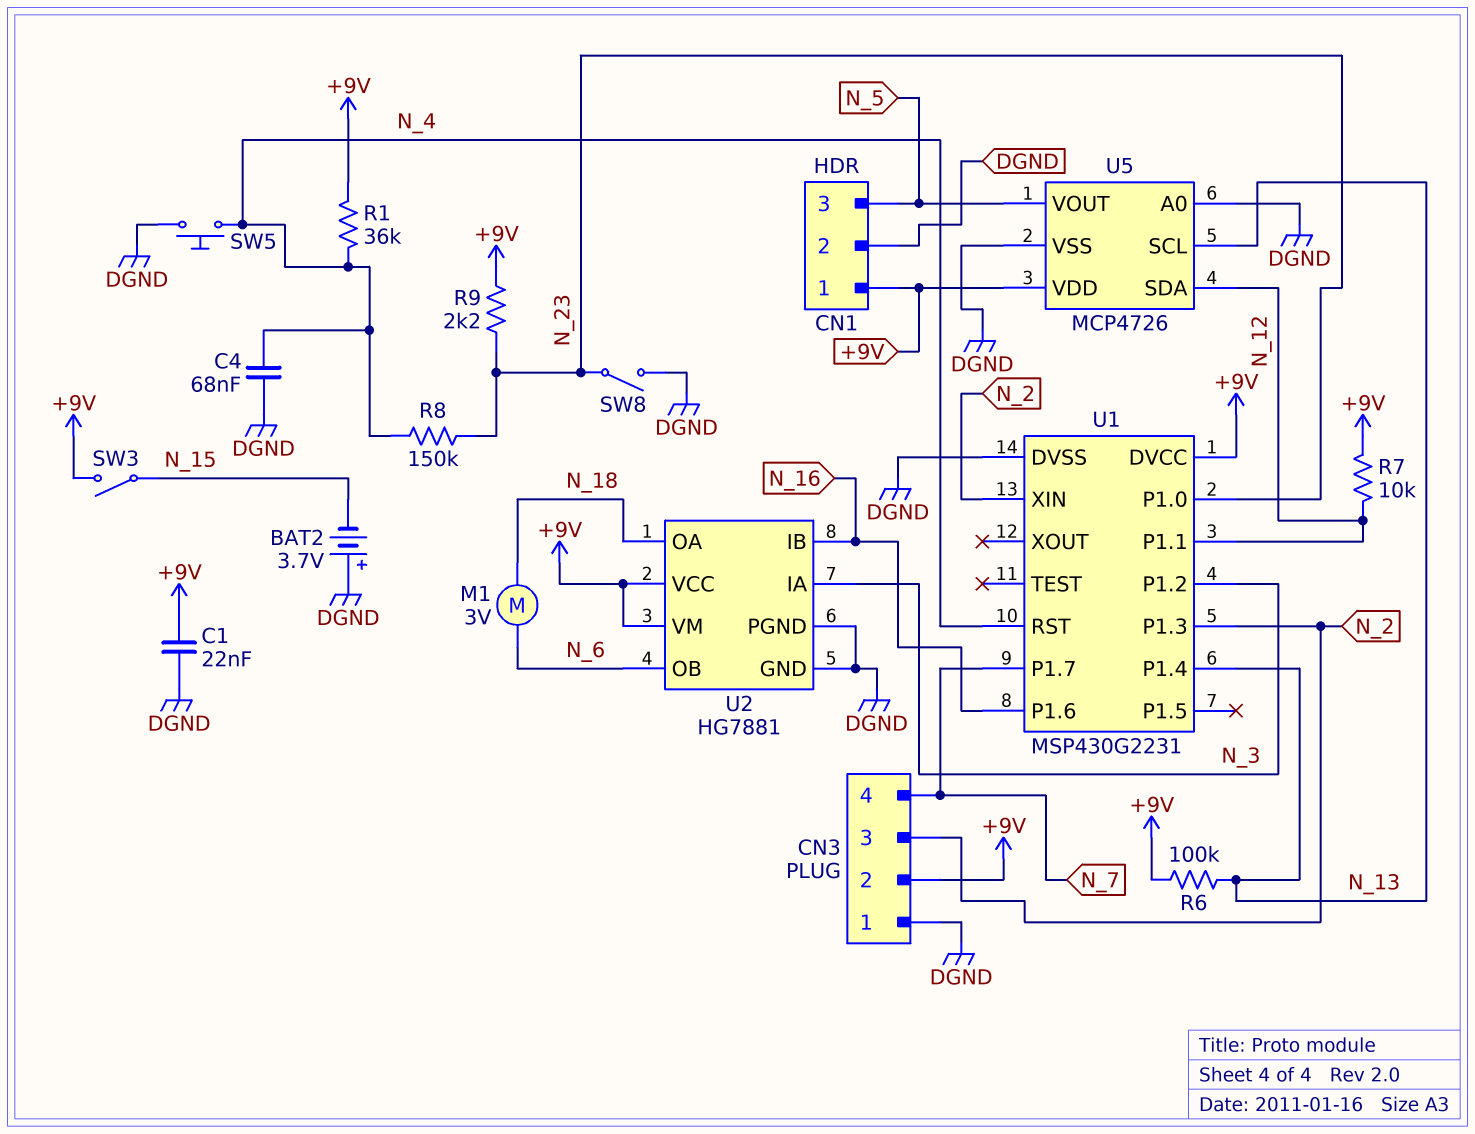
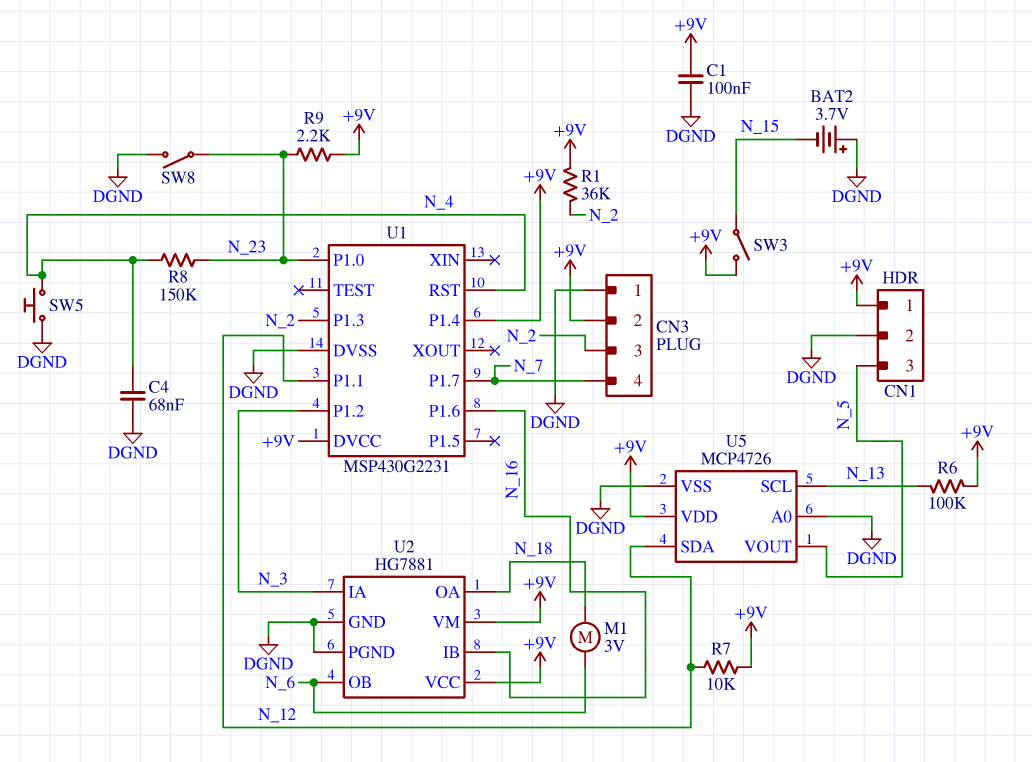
C1: 22nF (+9V, DGND) -> 100nF (+9V, DGND)
R1: 36k (+9V, N_4) -> 36k (+9V, N_2)
U1 pin P1.4: N_13 -> +9V
U1 pin XIN: N_2 -> none

